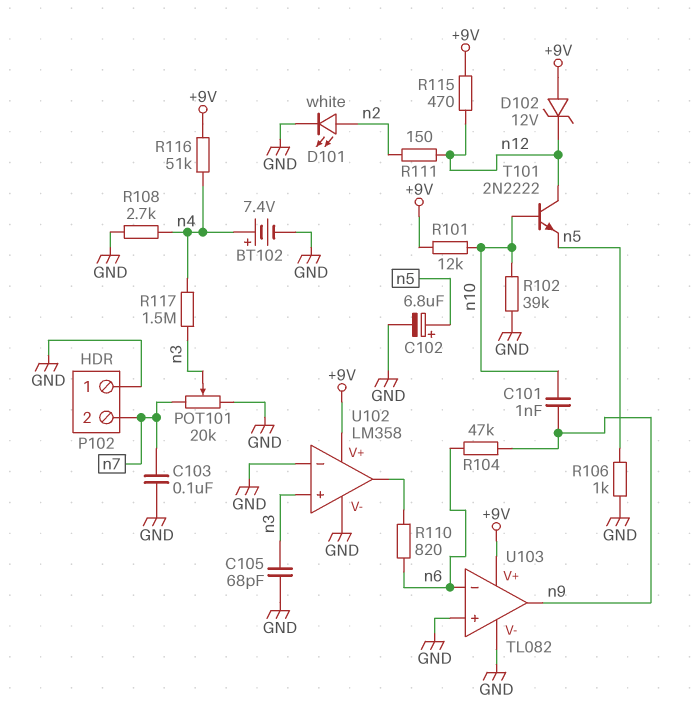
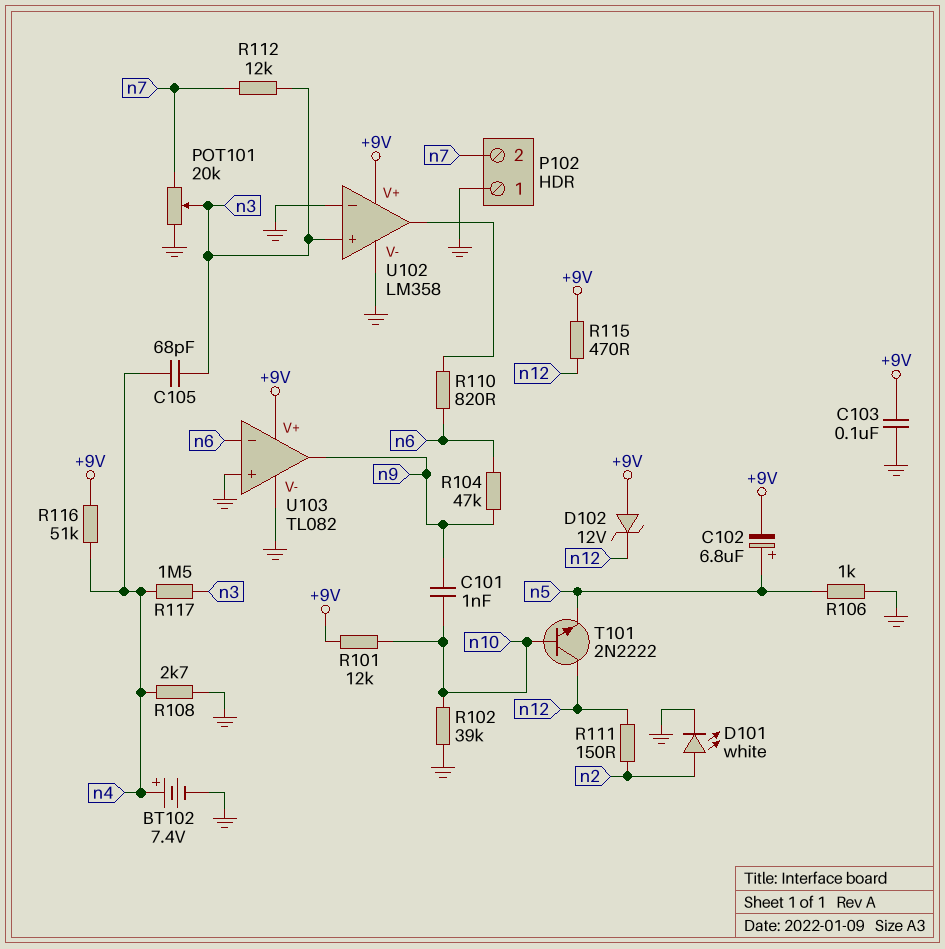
C102: 6.8uF (plus n5, minus GND) -> 6.8uF (plus n5, minus +9V)
C103: 100nF (GND, n7) -> 100nF (+9V, GND)
C105: 68pF (GND, n3) -> 68pF (n3, n4)
R112: none -> 12k (n3, n7)

